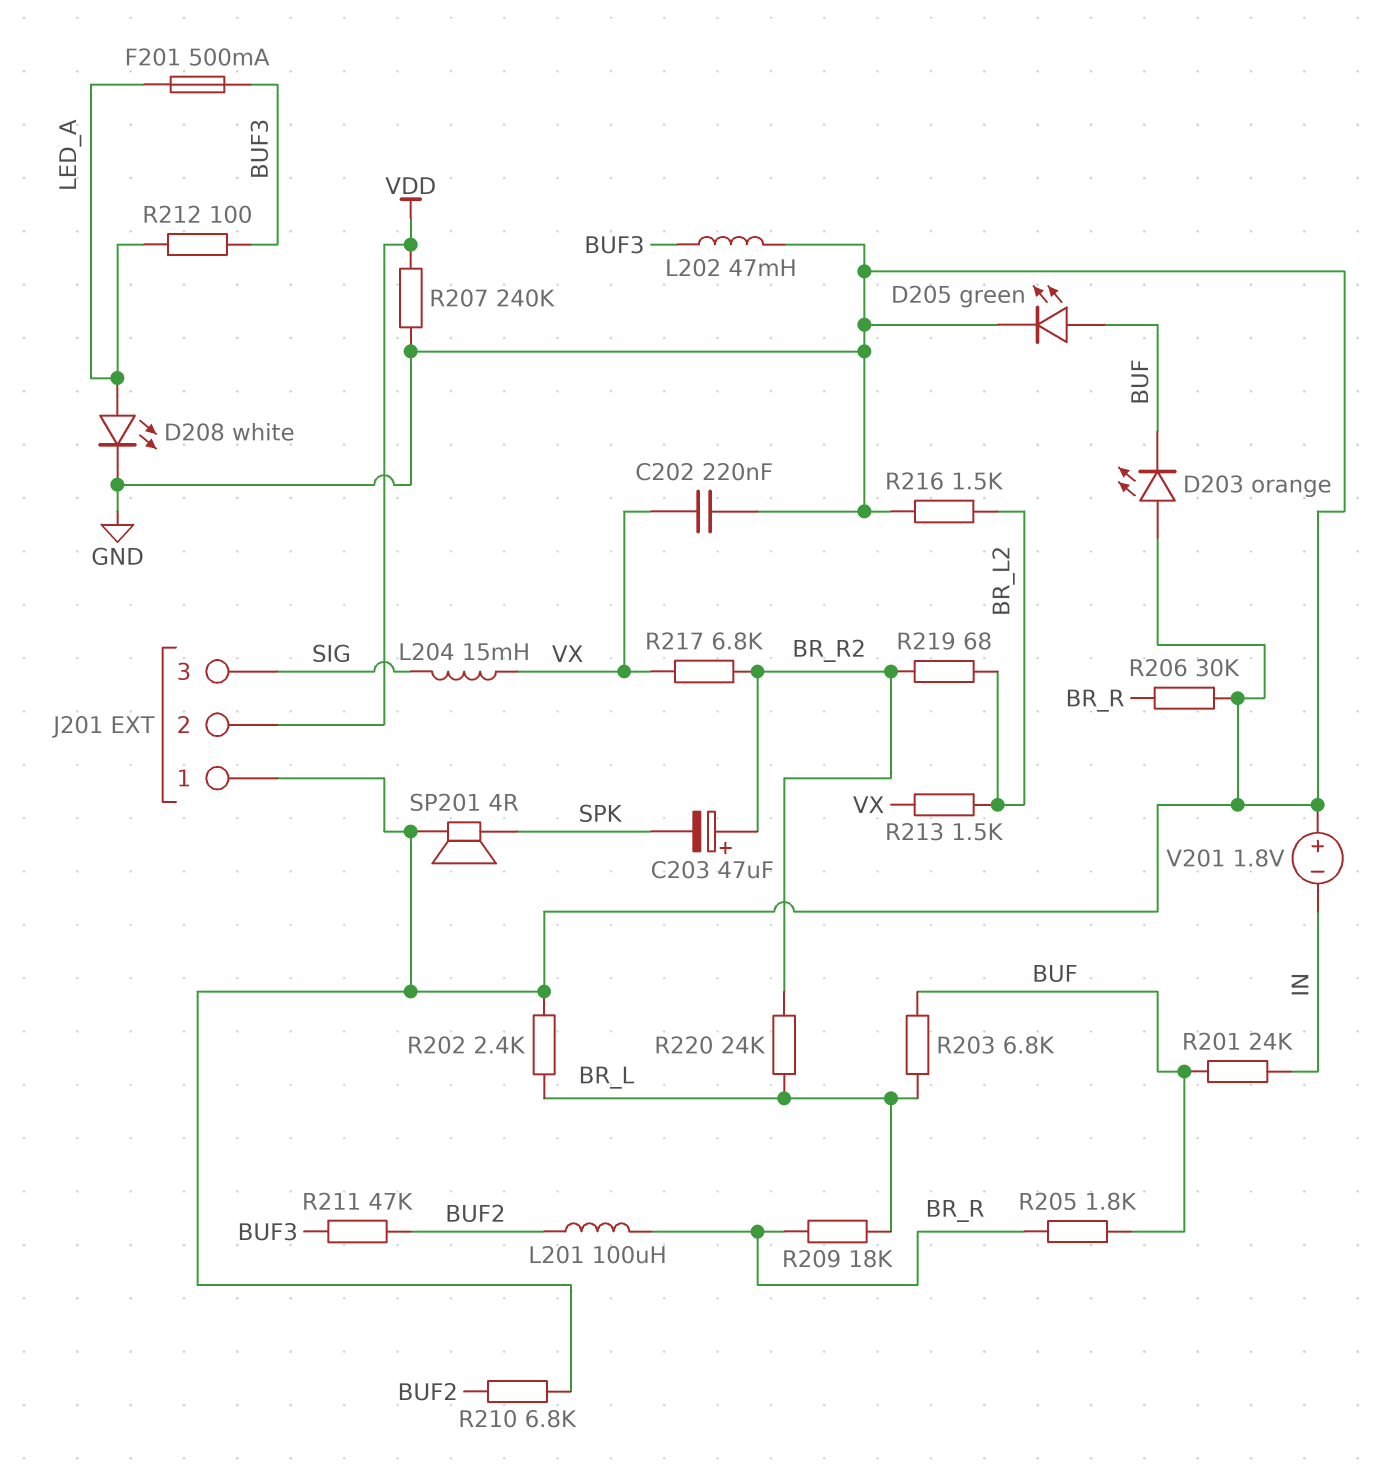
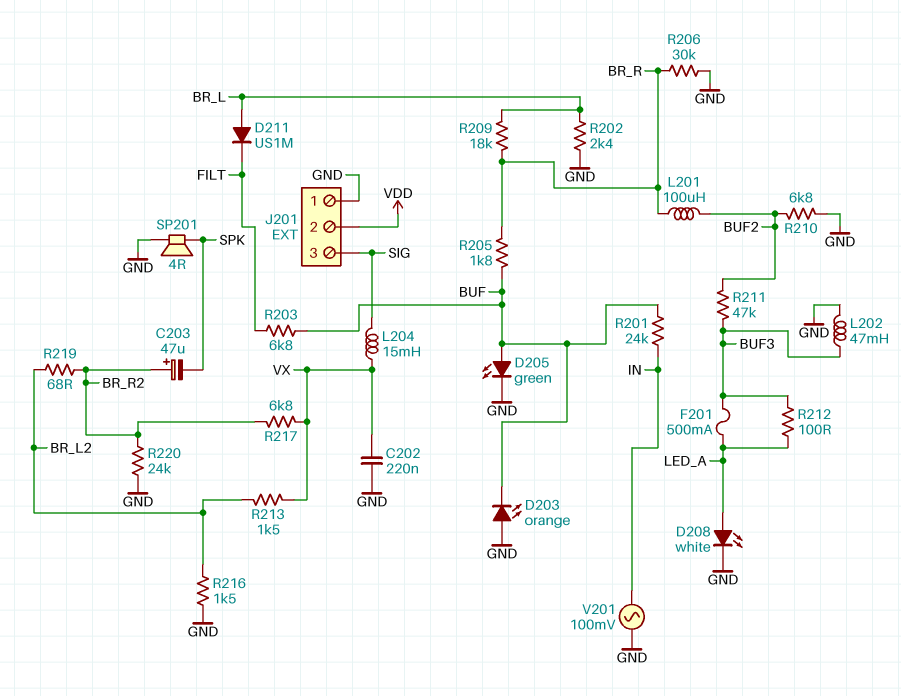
D211: none -> diode US1M (A BR_L, K FILT)
R203: 6.8k (BR_L, BUF) -> 6.8k (BUF, FILT)
R207: 240k (GND, VDD) -> none
R220: 24k (BR_L, BR_R2) -> 24k (BR_R2, GND)
V201: 1.8V (plus GND, minus IN) -> AC 100mV (GND, IN)

